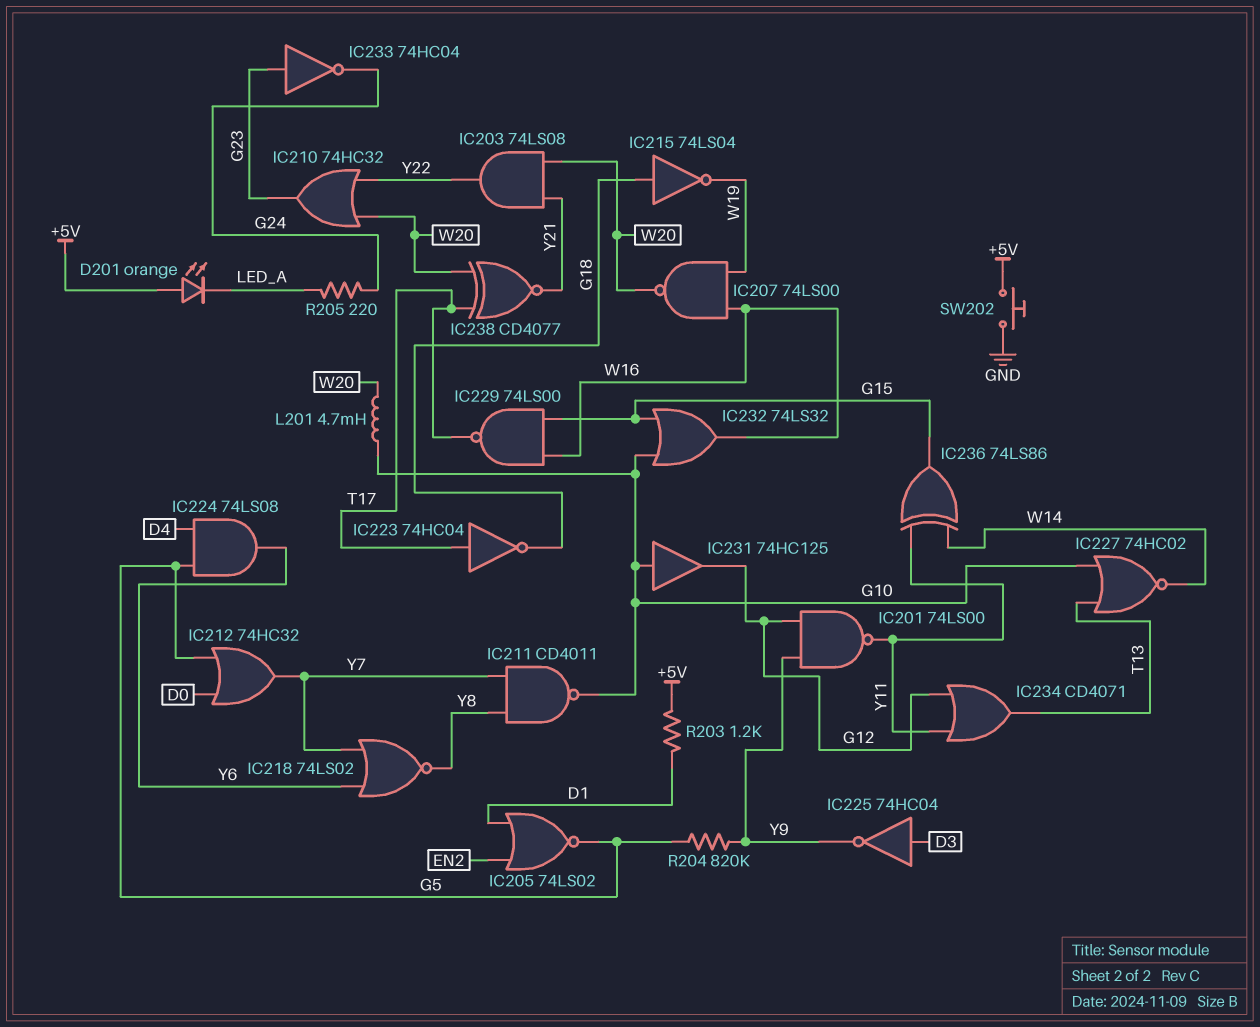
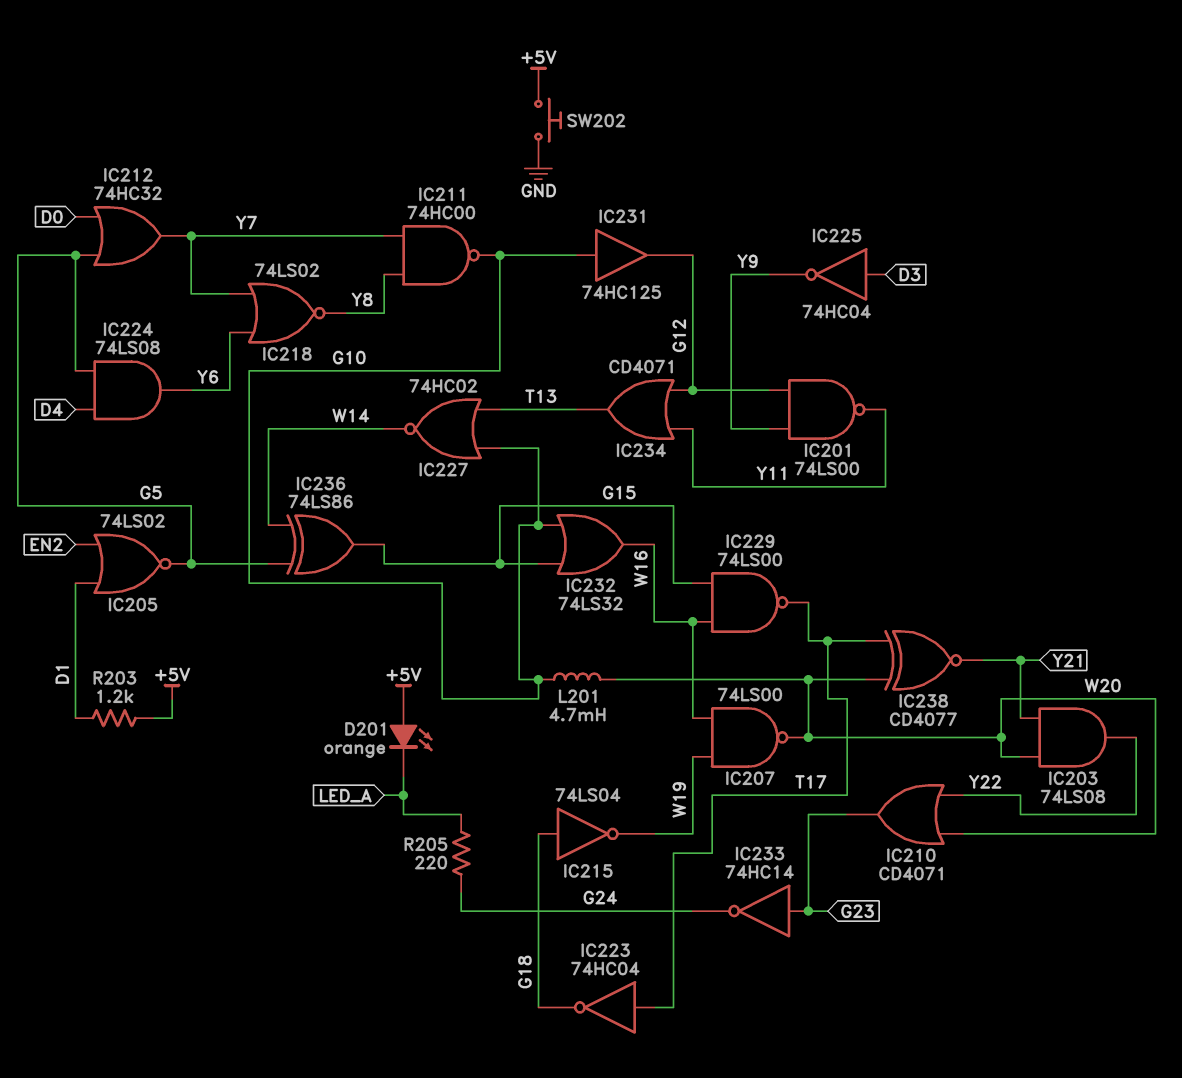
IC210: OR 74HC32 (in W20, in Y22, out G23) -> OR CD4071 (in W20, in Y22, out G23)
IC211: NAND CD4011 (in Y7, in Y8, out G10) -> NAND 74HC00 (in Y7, in Y8, out G10)
IC233: NOT 74HC04 (in G23, out G24) -> NOT 74HC14 (in G23, out G24)
IC236: XOR 74LS86 (in W14, in Y11, out G15) -> XOR 74LS86 (in G5, in W14, out G15)
R204: 820k (G5, Y9) -> none

